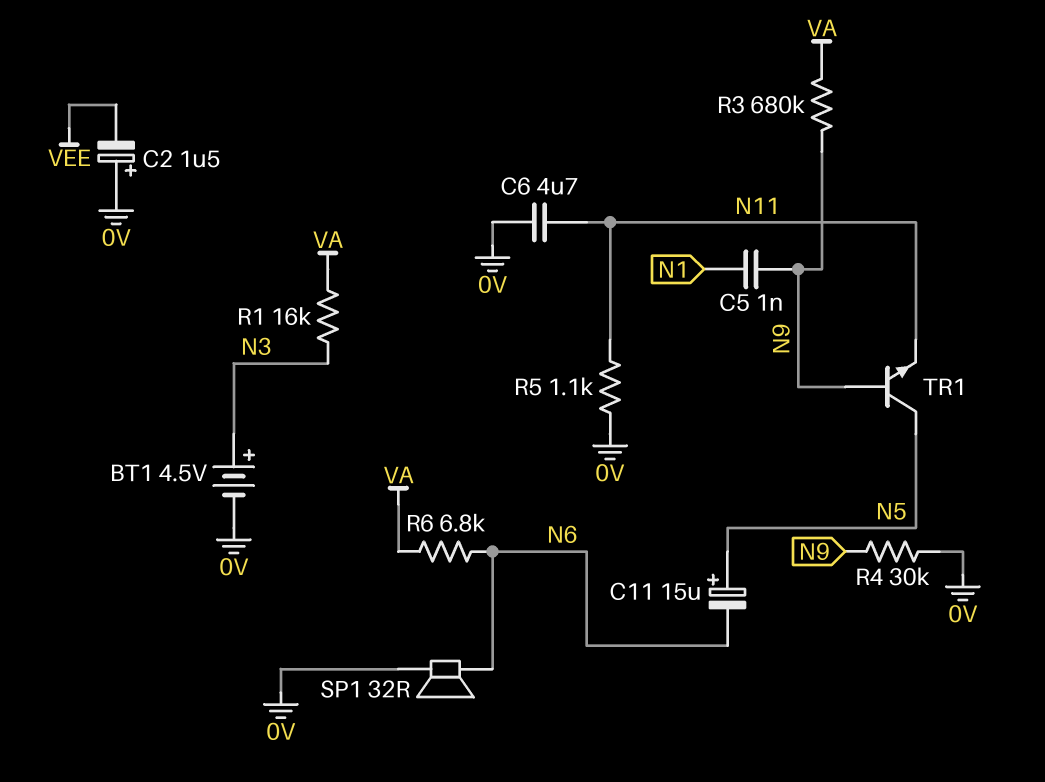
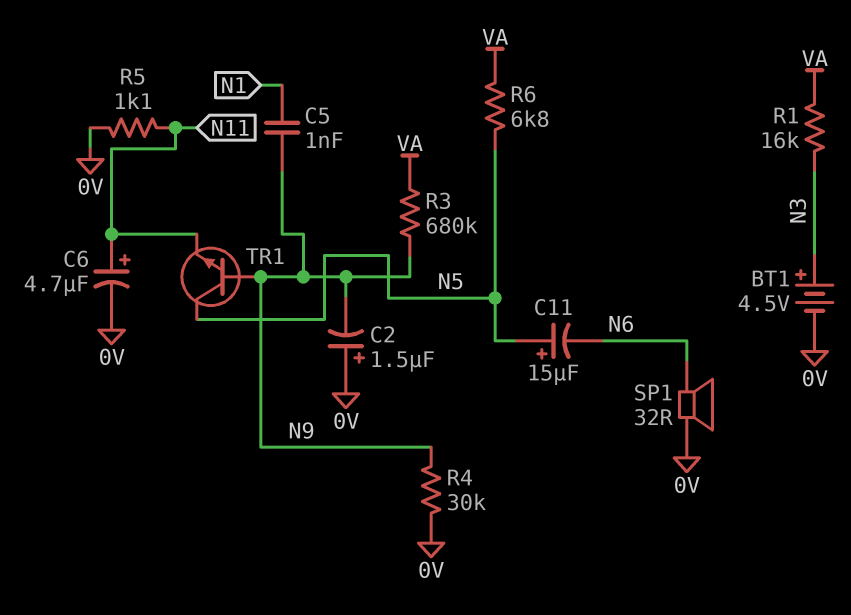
C2: 1.5uF (plus 0V, minus VEE) -> 1.5uF (plus 0V, minus N9)
C6: 4.7uF (0V, N11) -> 4.7uF (plus N11, minus 0V)
R6: 6.8k (N6, VA) -> 6.8k (N5, VA)

